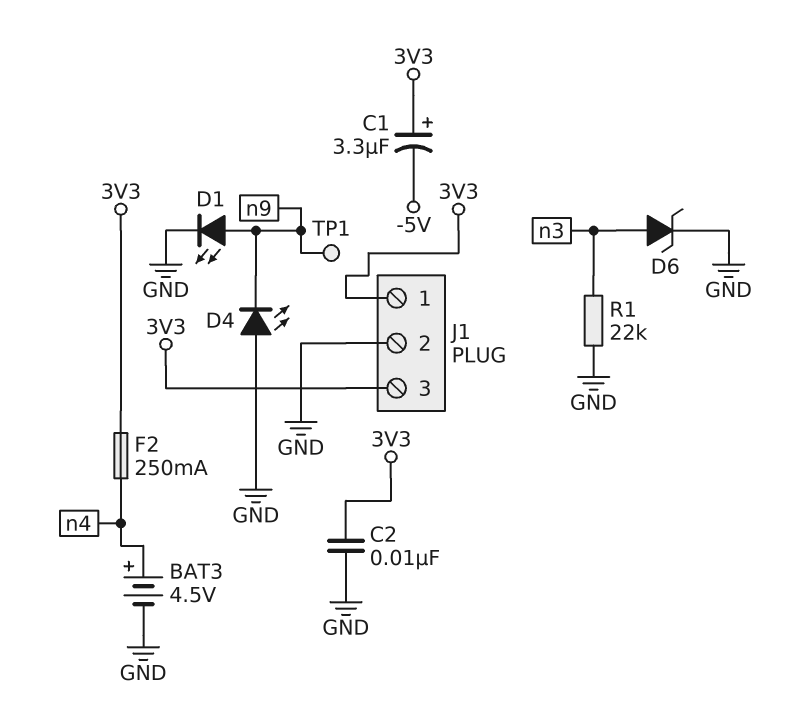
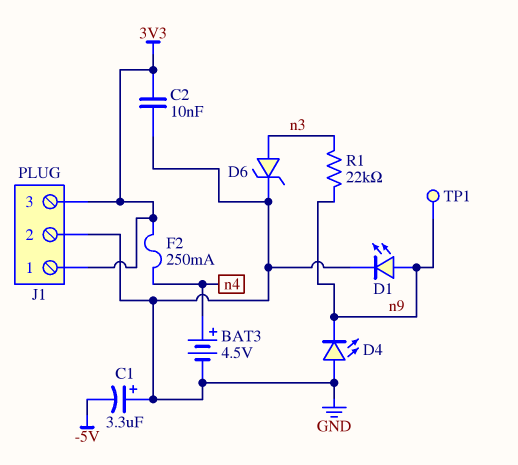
C1: 3.3uF (plus 3V3, minus -5V) -> 3.3uF (plus GND, minus -5V)
R1: 22k (GND, n3) -> 22k (n3, n9)

